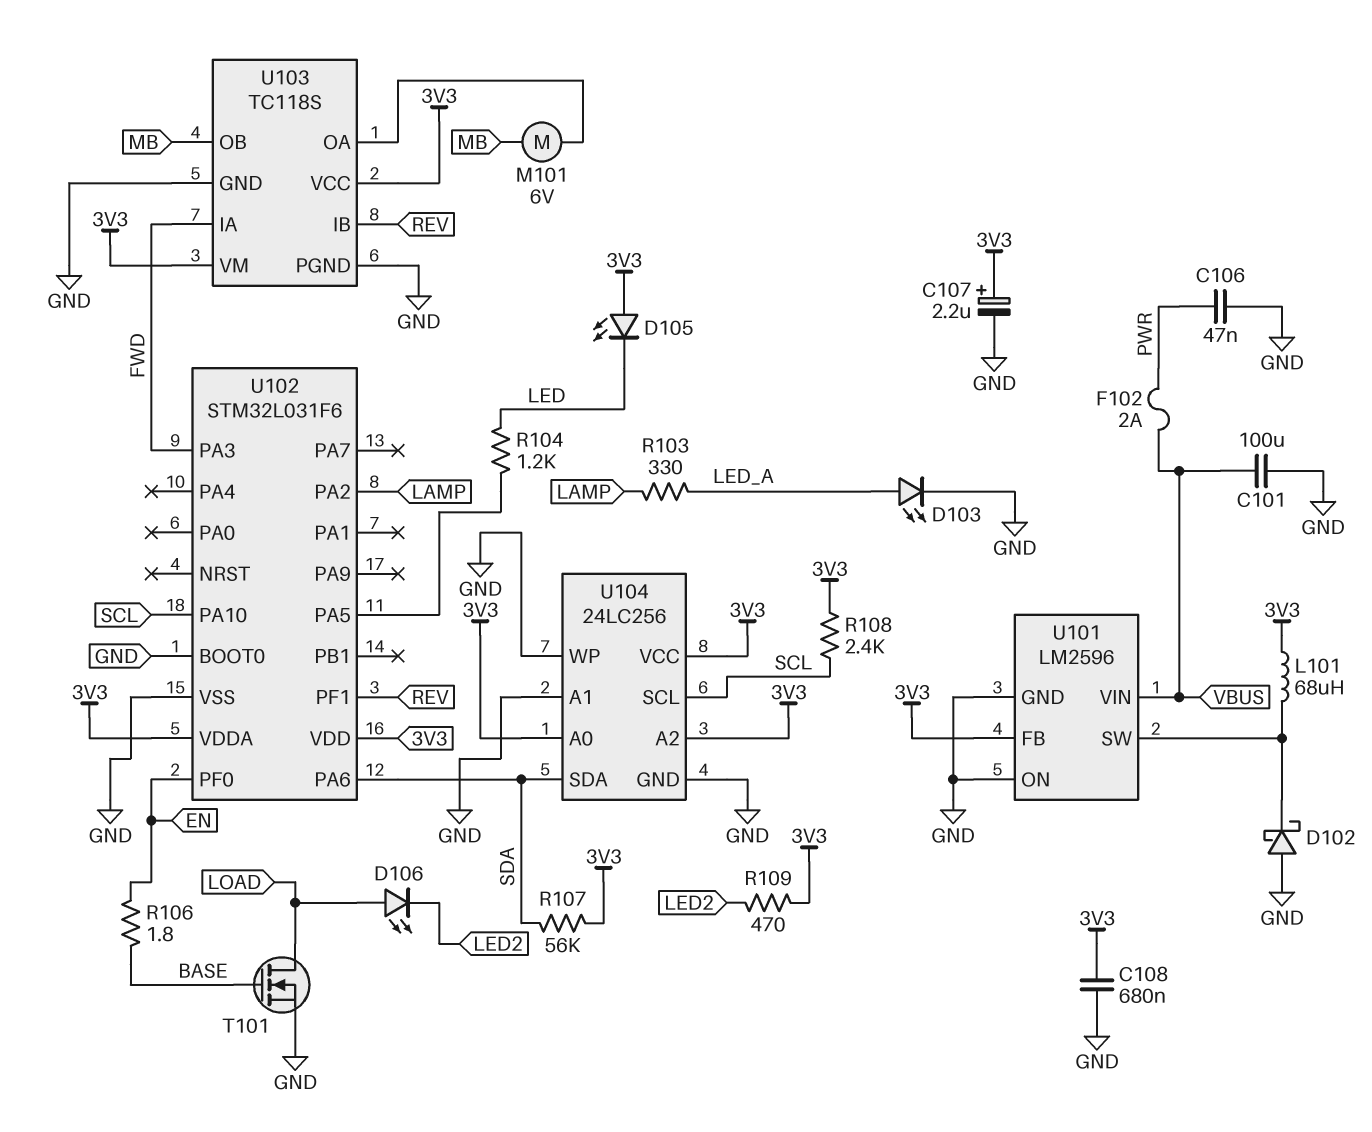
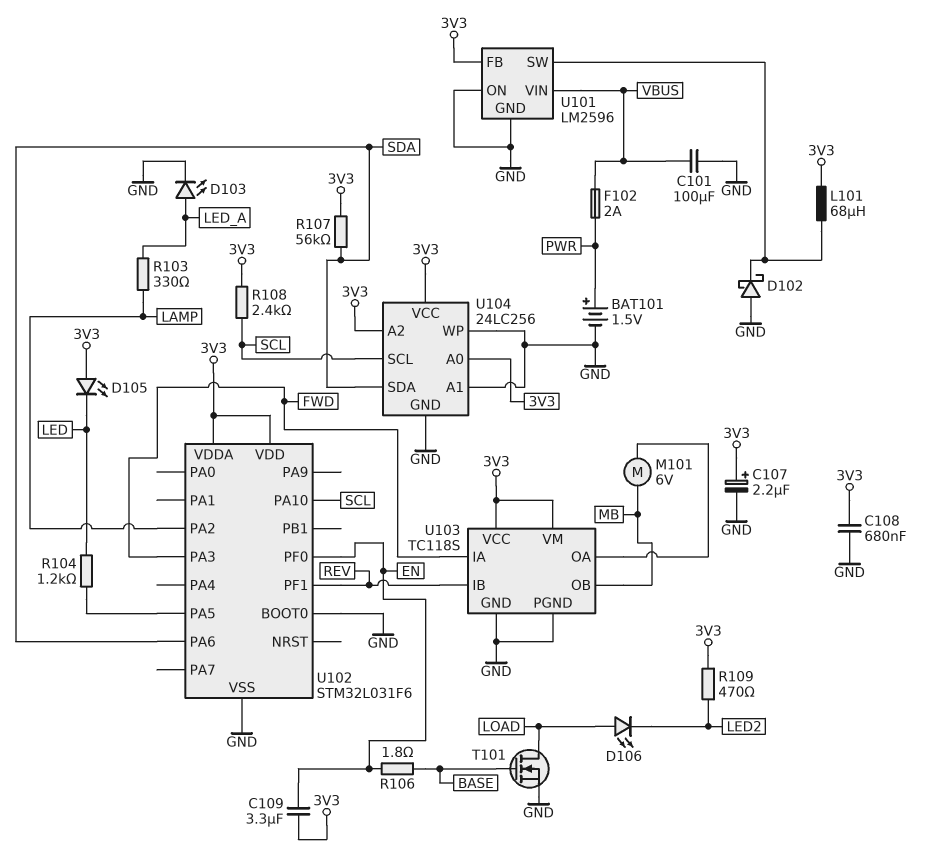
BAT101: none -> 1.5V (plus PWR, minus GND)
C106: 47nF (GND, PWR) -> none
C109: none -> 3.3uF (3V3, EN)

